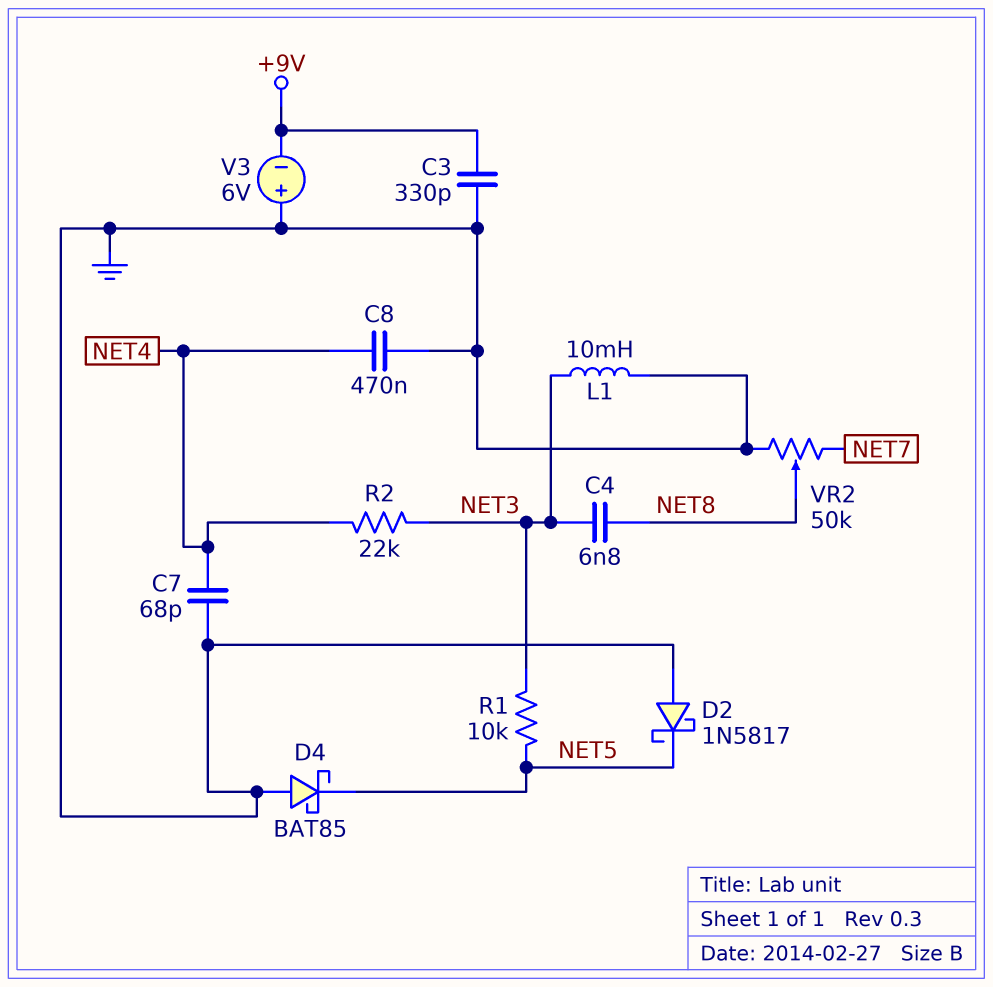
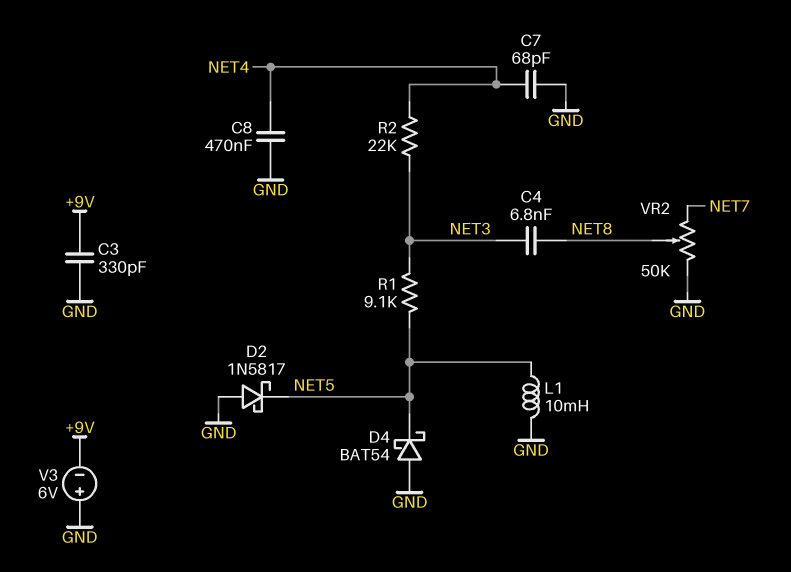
D4: schottky BAT85 (A GND, K NET5) -> schottky BAT54 (A GND, K NET5)
L1: 10mH (GND, NET3) -> 10mH (GND, NET5)
R1: 10k (NET3, NET5) -> 9.1k (NET3, NET5)

